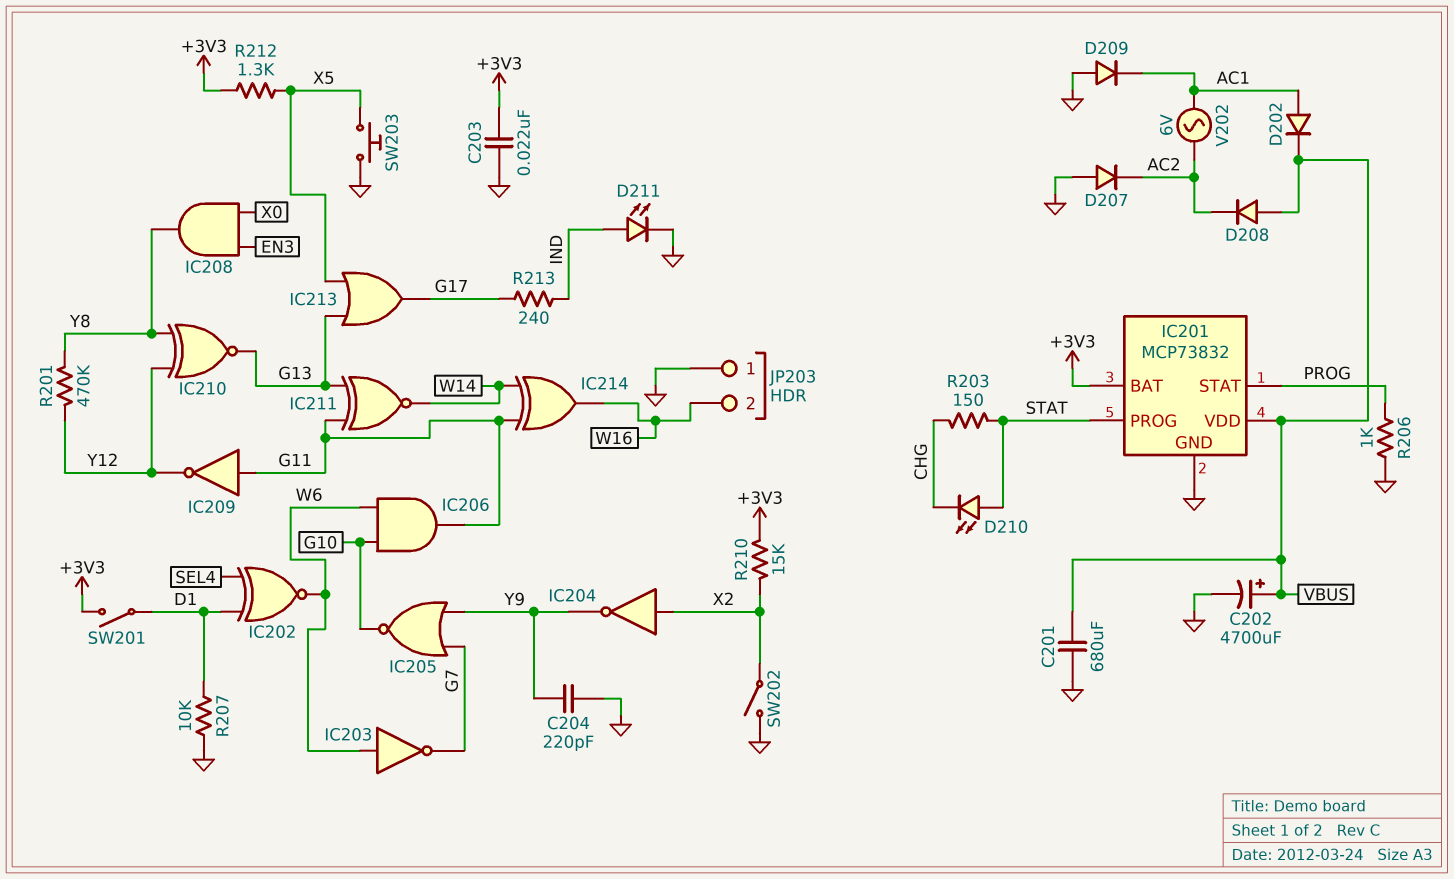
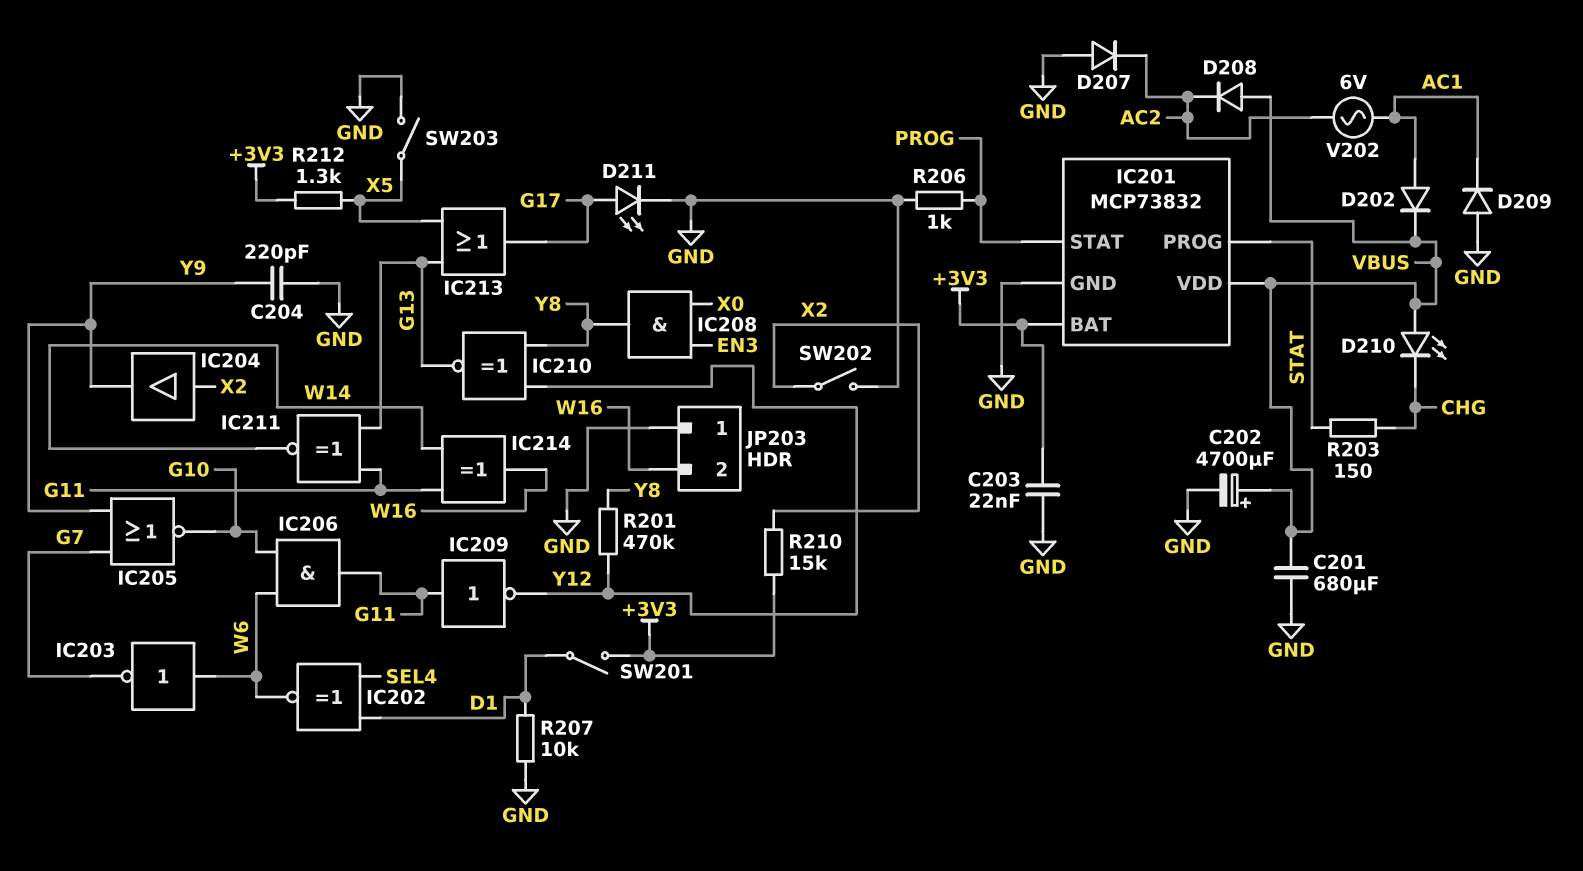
D210: LED (A STAT, K CHG) -> LED (A VBUS, K CHG)
D211: LED (A IND, K GND) -> LED (A G17, K GND)
IC204: NOT (in X2, out Y9) -> buffer (in X2, out Y9)
R213: 240 (G17, IND) -> none
SW203: button (GND, X5) -> switch (GND, X5)

